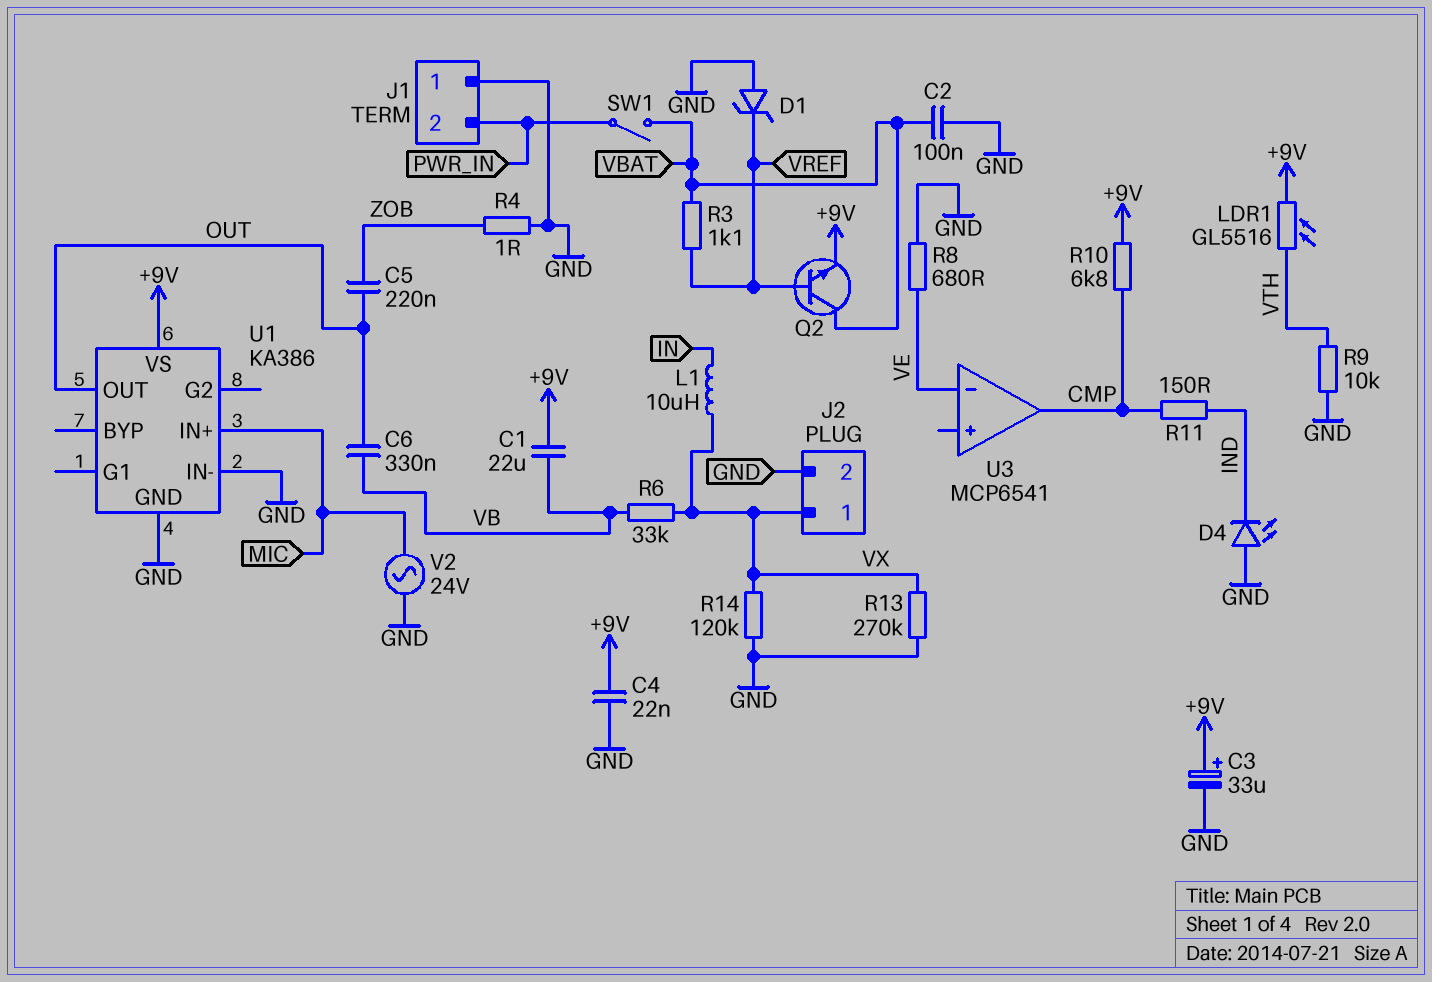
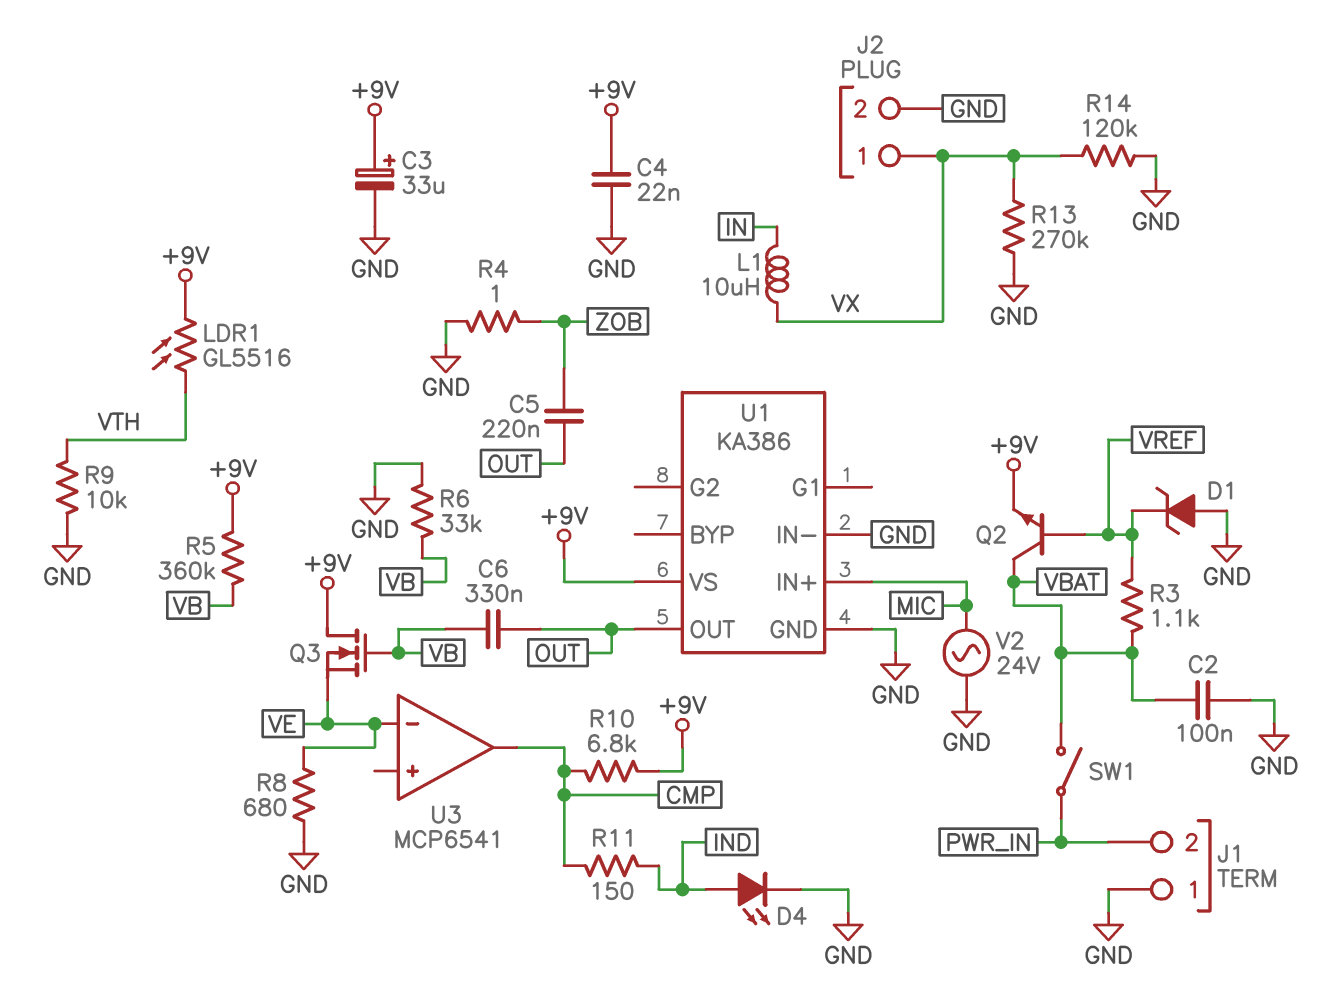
C1: 22uF (+9V, VB) -> none
D4: LED (A GND, K IND) -> LED (A IND, K GND)
Q3: none -> NMOS (G VB, D +9V, S VE)
R5: none -> 360k (+9V, VB)
R6: 33k (VB, VX) -> 33k (GND, VB)

